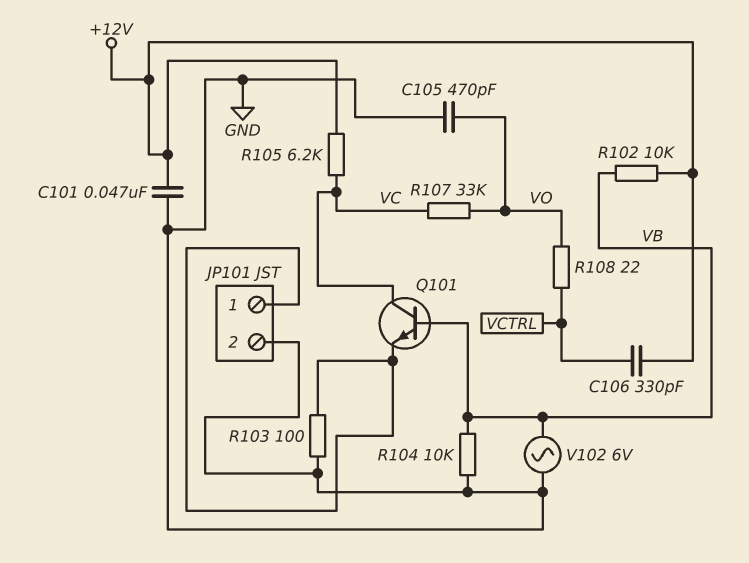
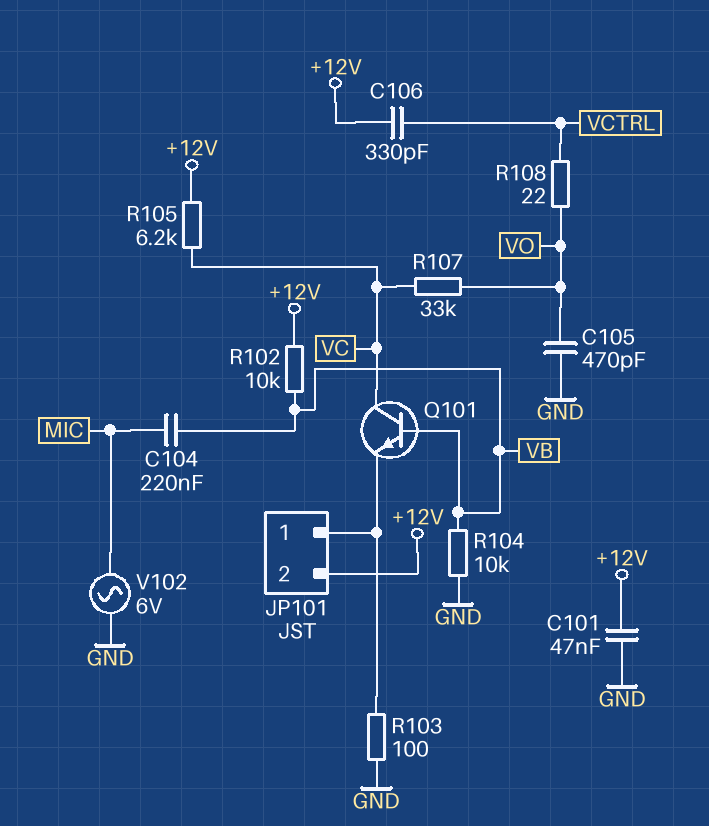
C104: none -> 220nF (MIC, VB)
JP101 pin 2: GND -> +12V
V102: AC 6V (GND, VB) -> AC 6V (GND, MIC)

